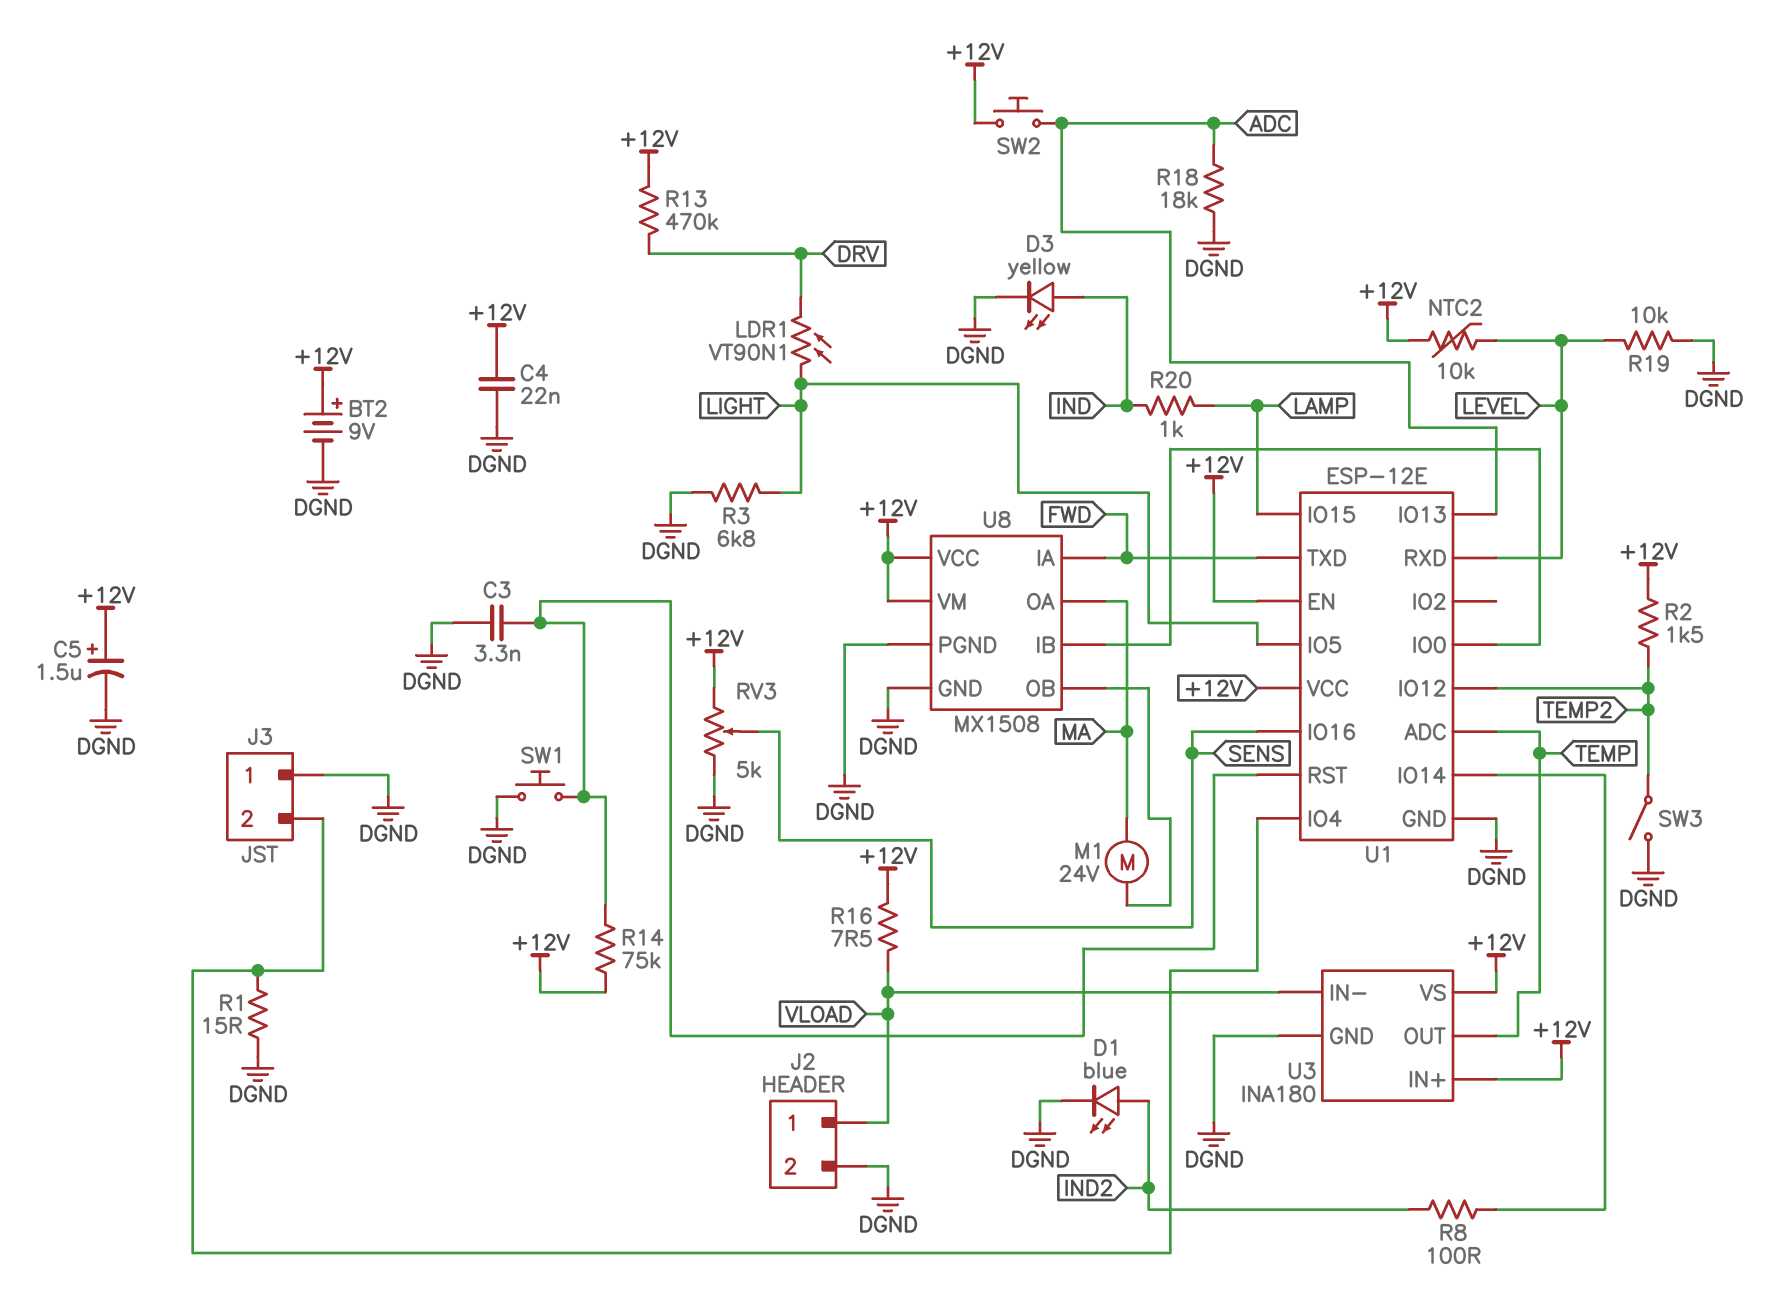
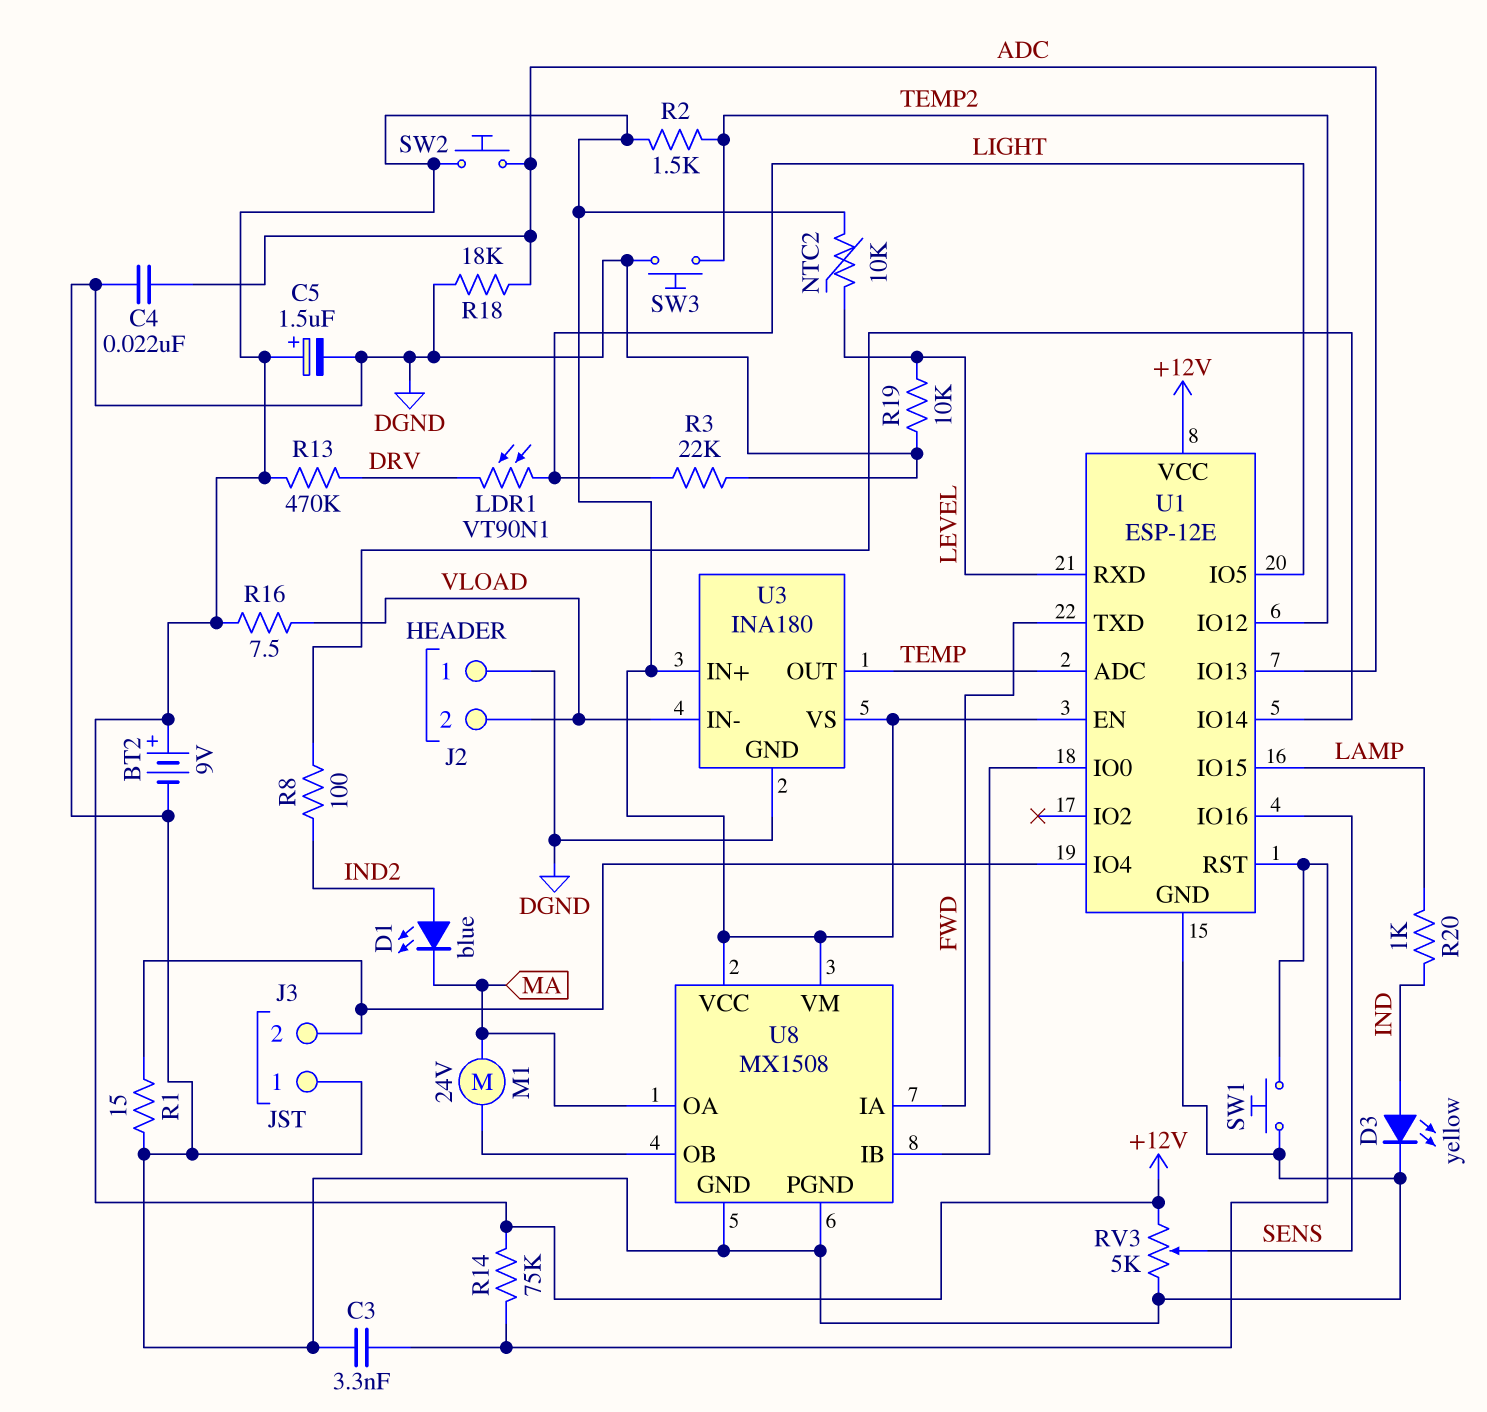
C4: 22nF (+12V, DGND) -> 22nF (ADC, DGND)
D1: LED blue (A IND2, K DGND) -> LED blue (A IND2, K MA)
J2 pin 1: VLOAD -> DGND
J2 pin 2: DGND -> VLOAD
R3: 6.8k (DGND, LIGHT) -> 22k (DGND, LIGHT)
SW3: switch (DGND, TEMP2) -> button (DGND, TEMP2)

